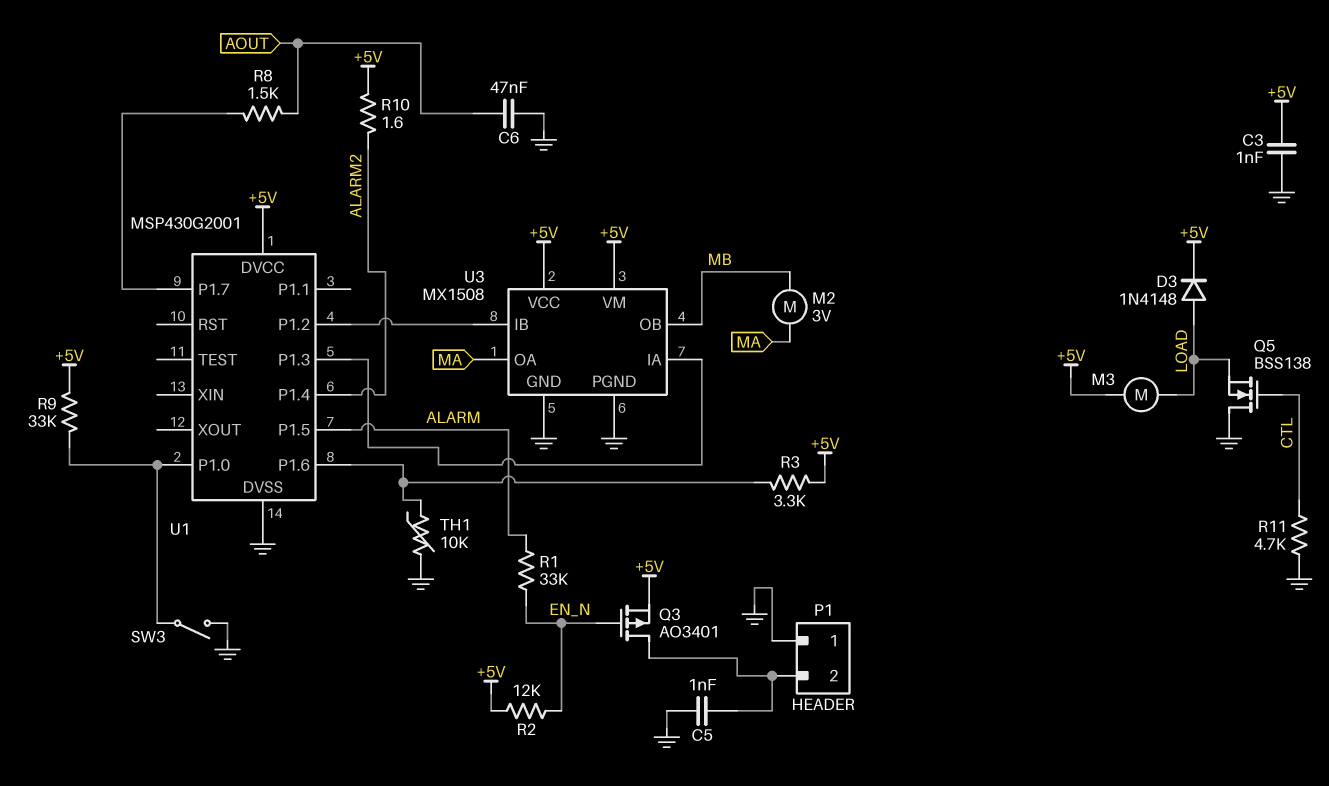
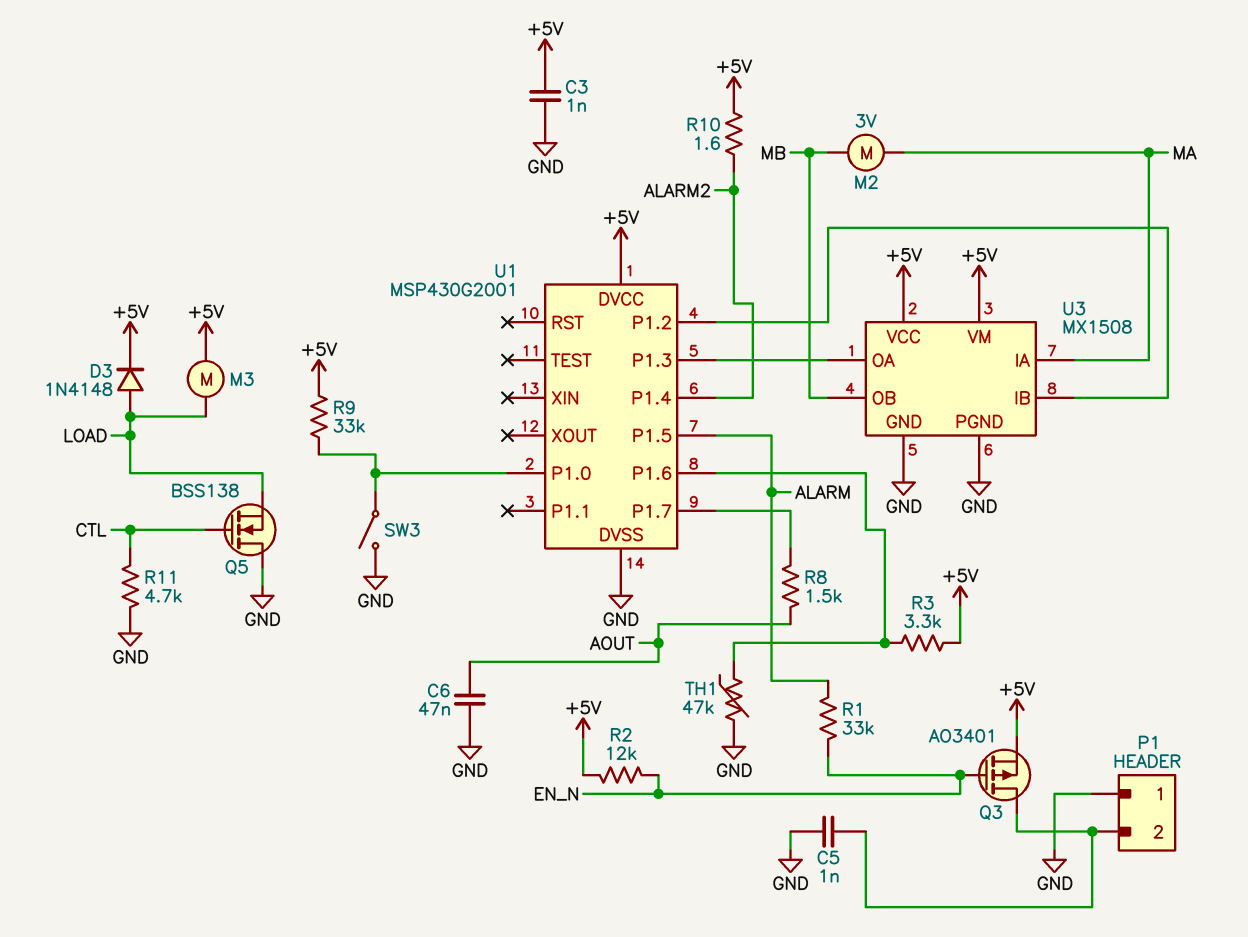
TH1: 10k (GND, U1/P1.6) -> 47k (GND, U1/P1.6)
U3 pin IA: U1/P1.3 -> MA
U3 pin OA: MA -> U1/P1.3

